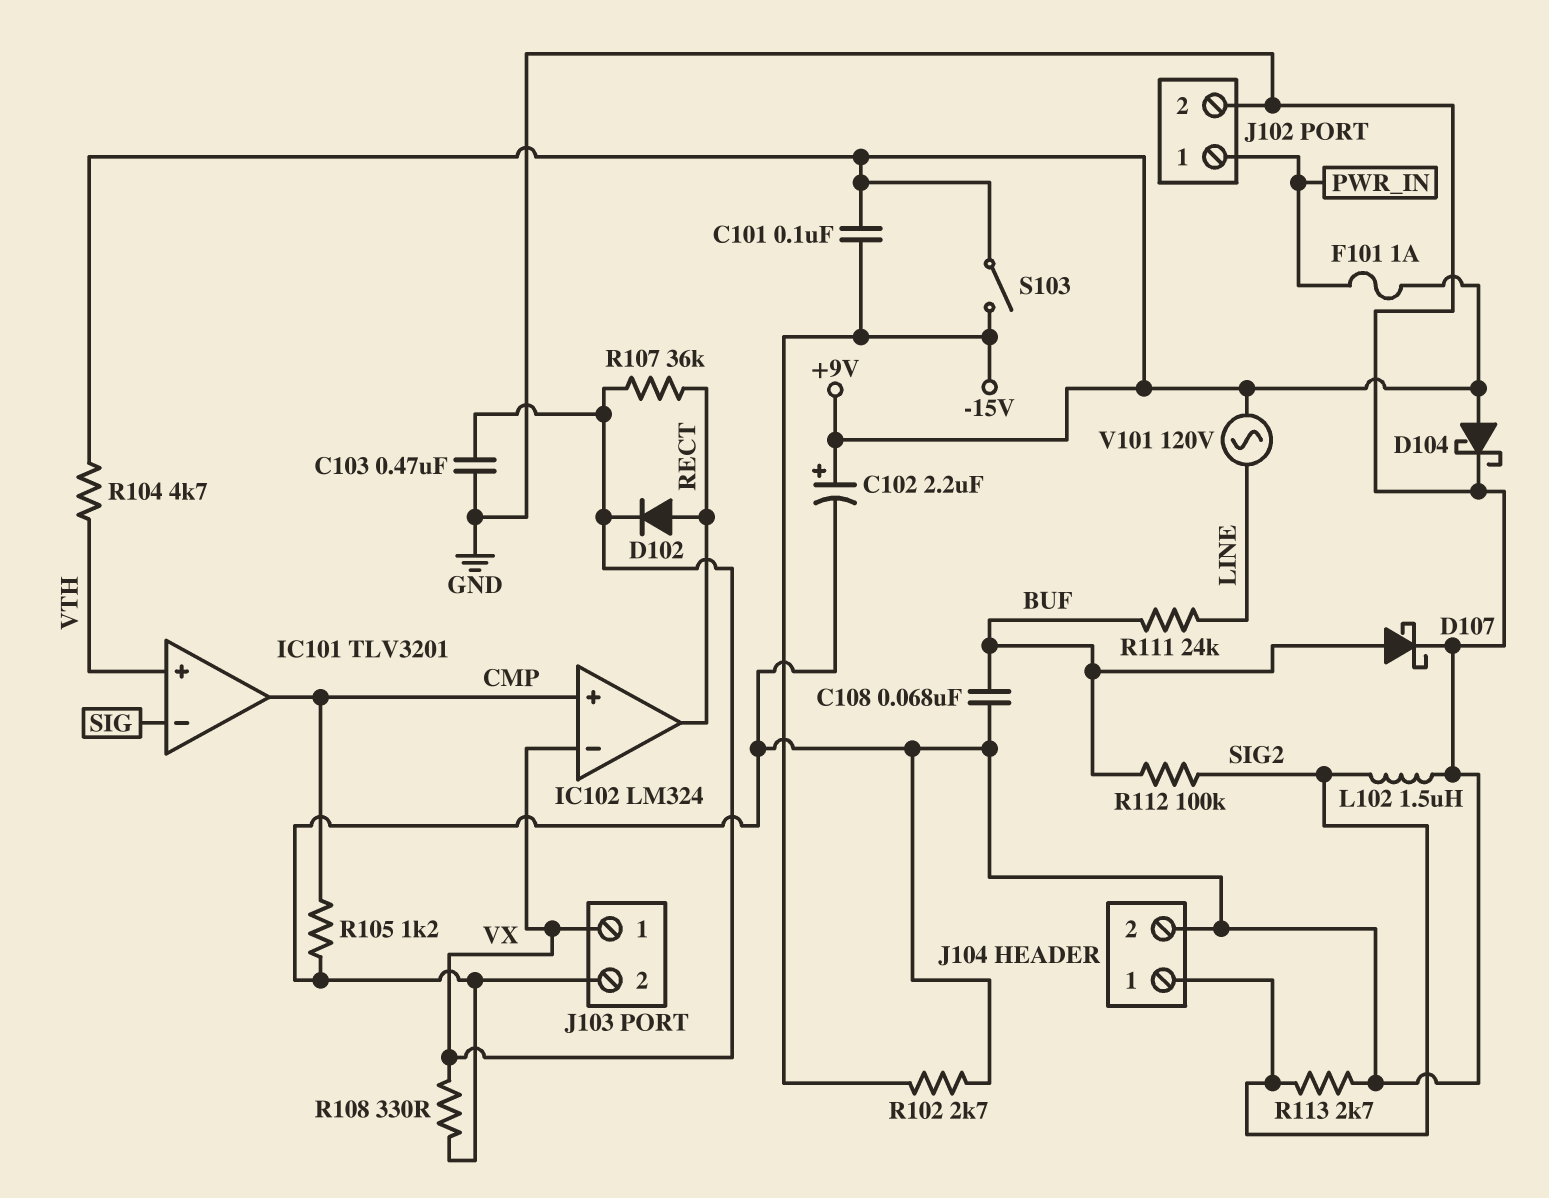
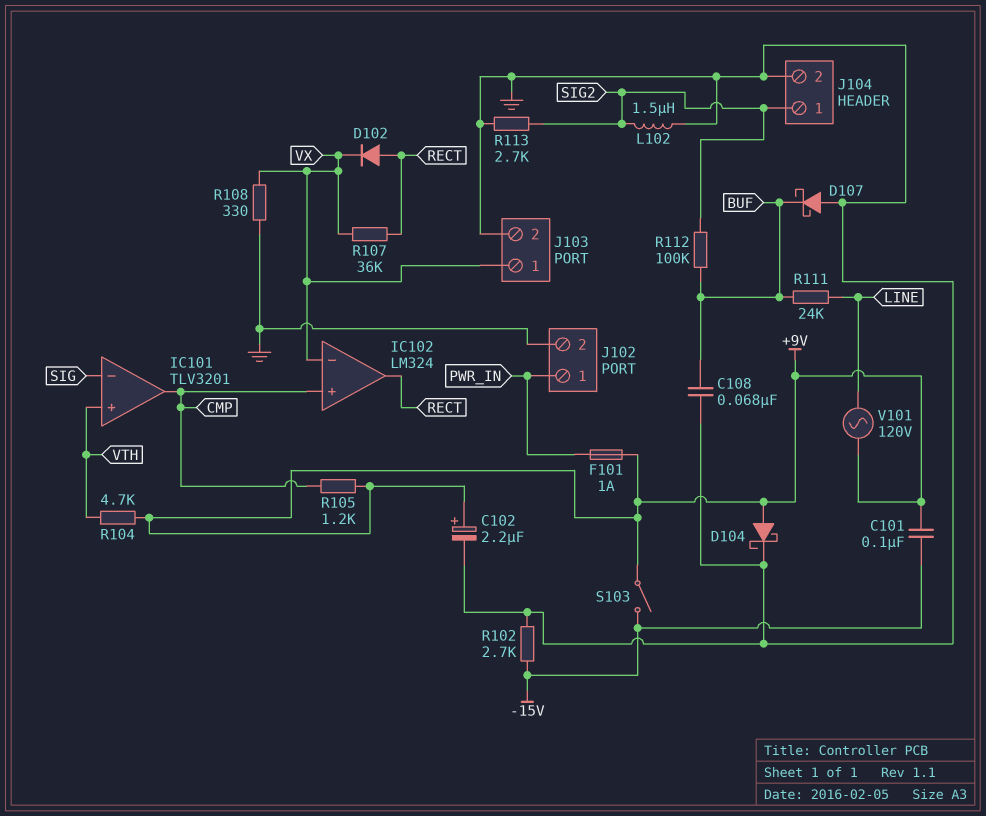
C103: 470nF (GND, VX) -> none
D107: schottky (A BUF, K GND) -> schottky (A GND, K BUF)
R105: 1.2k (CMP, GND) -> 1.2k (+9V, CMP)

